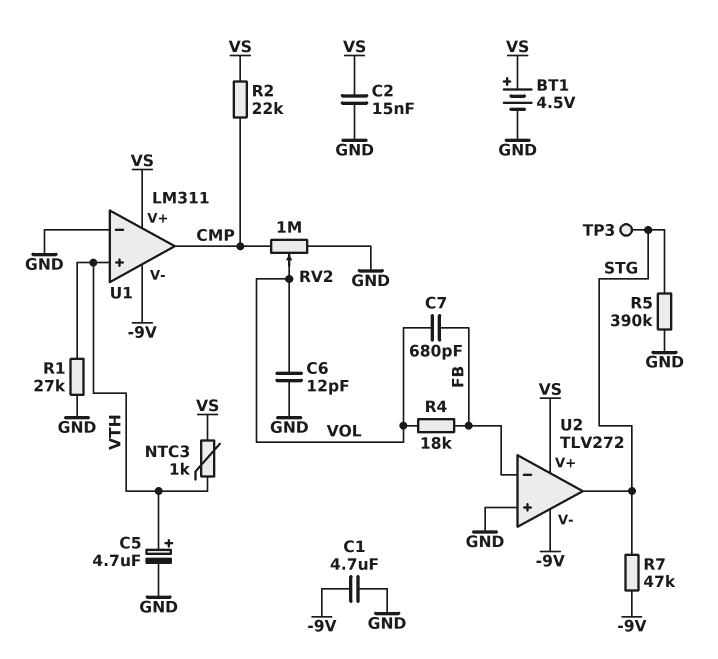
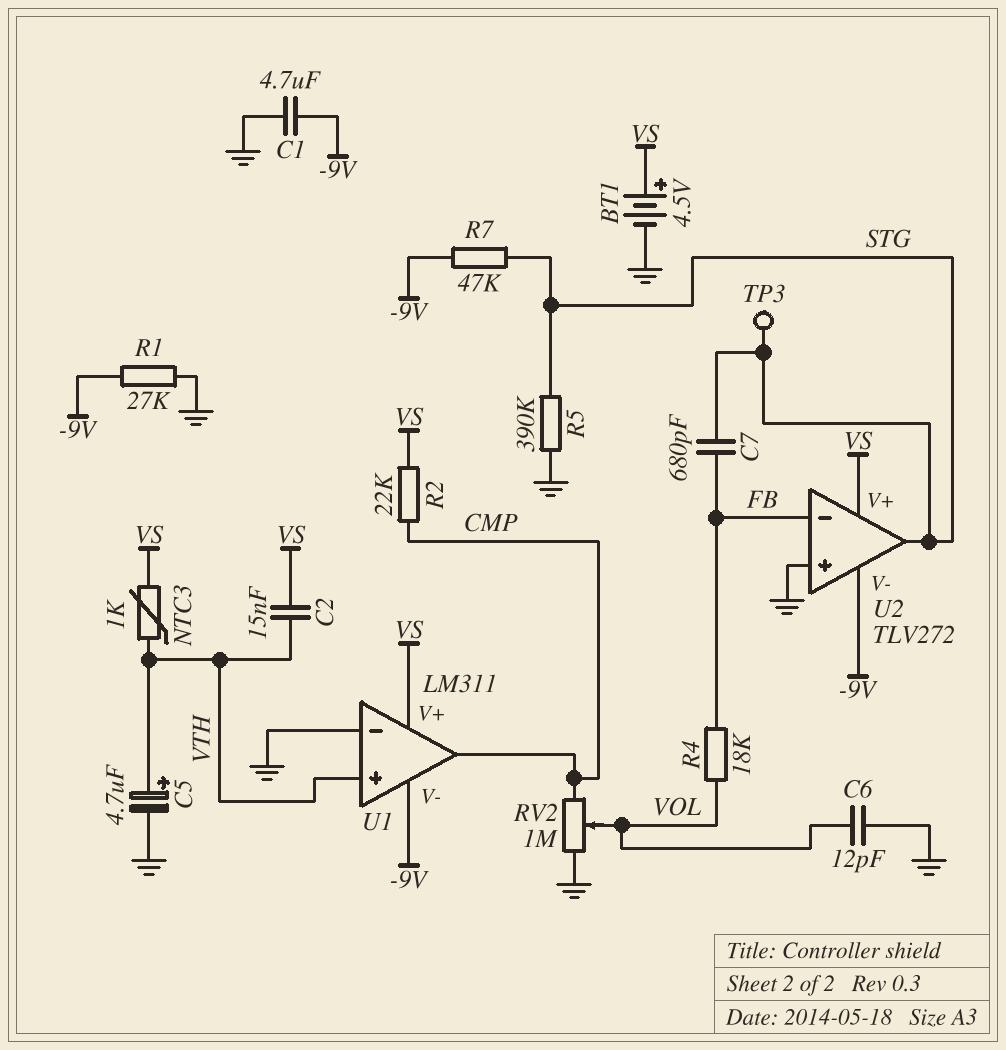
C2: 15nF (GND, VS) -> 15nF (VS, VTH)
C7: 680pF (FB, VOL) -> 680pF (FB, STG)
R1: 27k (GND, VTH) -> 27k (-9V, GND)

